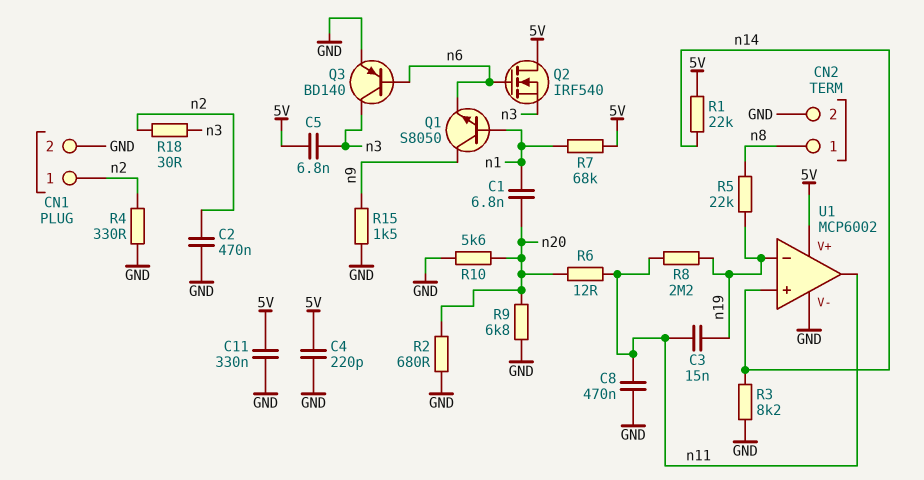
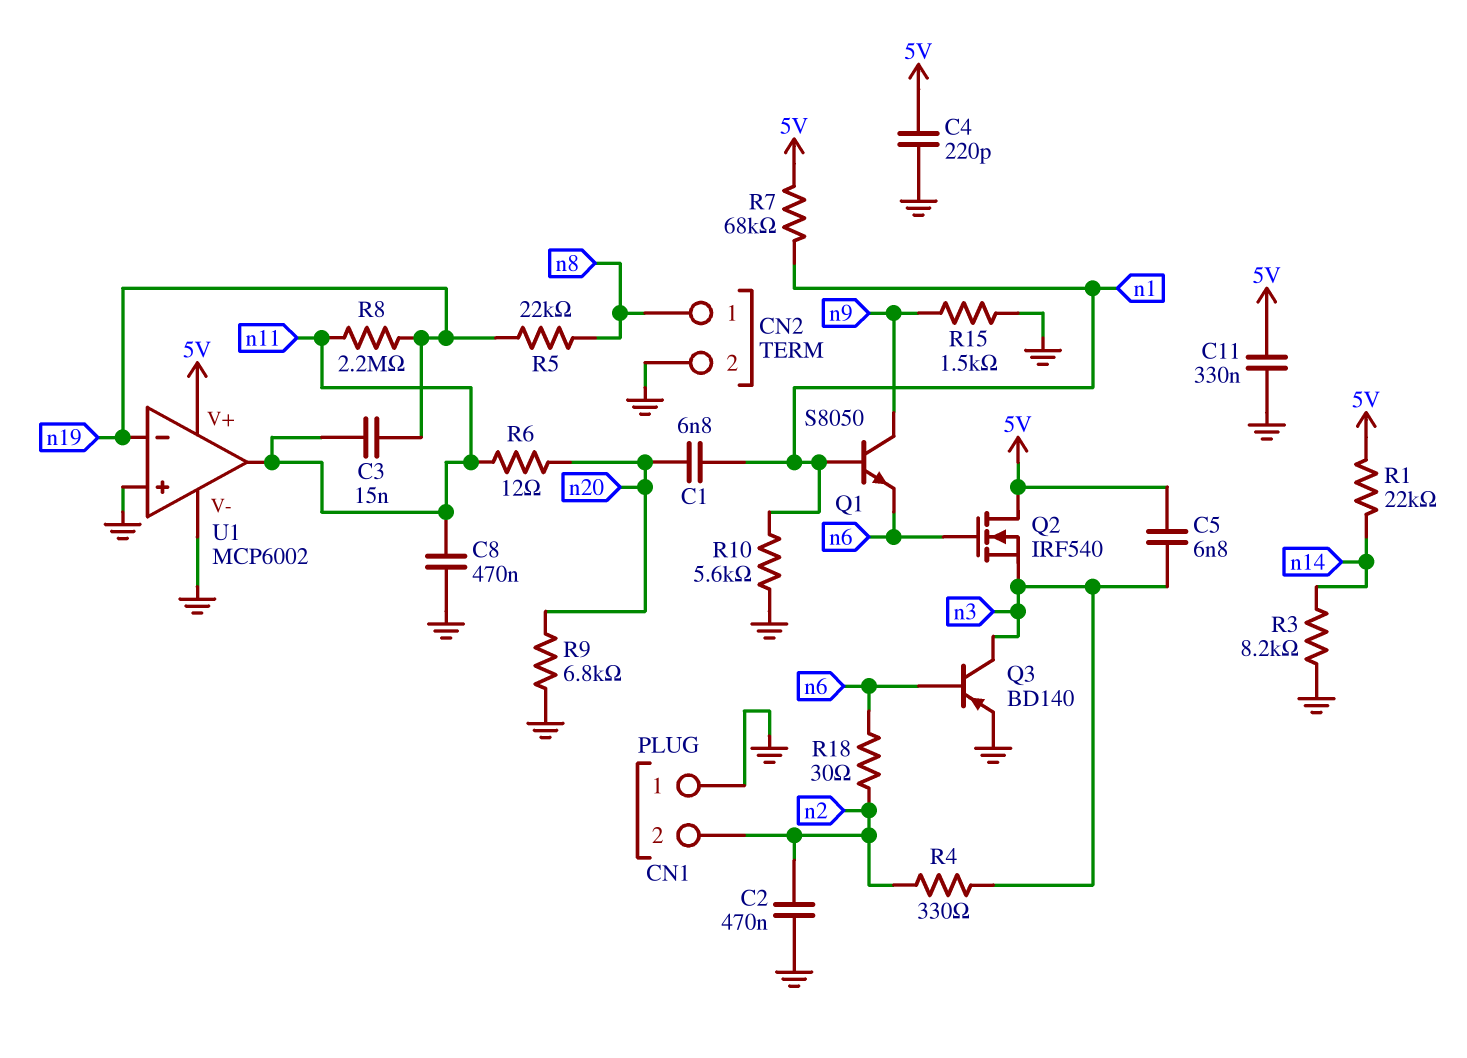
CN1 pin 1: n2 -> GND
CN1 pin 2: GND -> n2
R2: 680 (GND, n20) -> none
R4: 330 (GND, n2) -> 330 (n2, n3)
R10: 5.6k (GND, n20) -> 5.6k (GND, n1)
R18: 30 (n2, n3) -> 30 (n2, n6)
U1 pin in+: n14 -> GND

